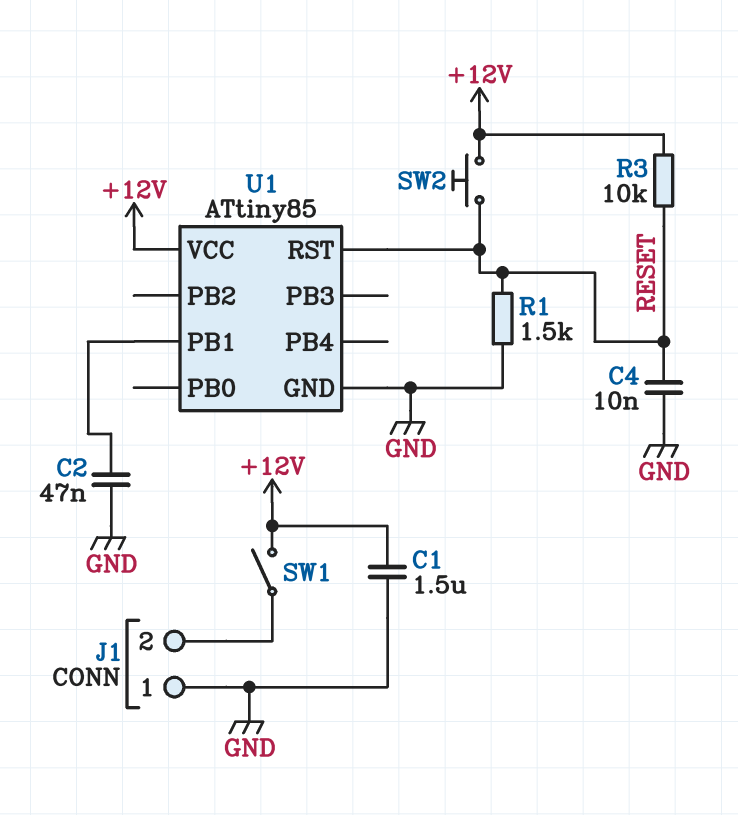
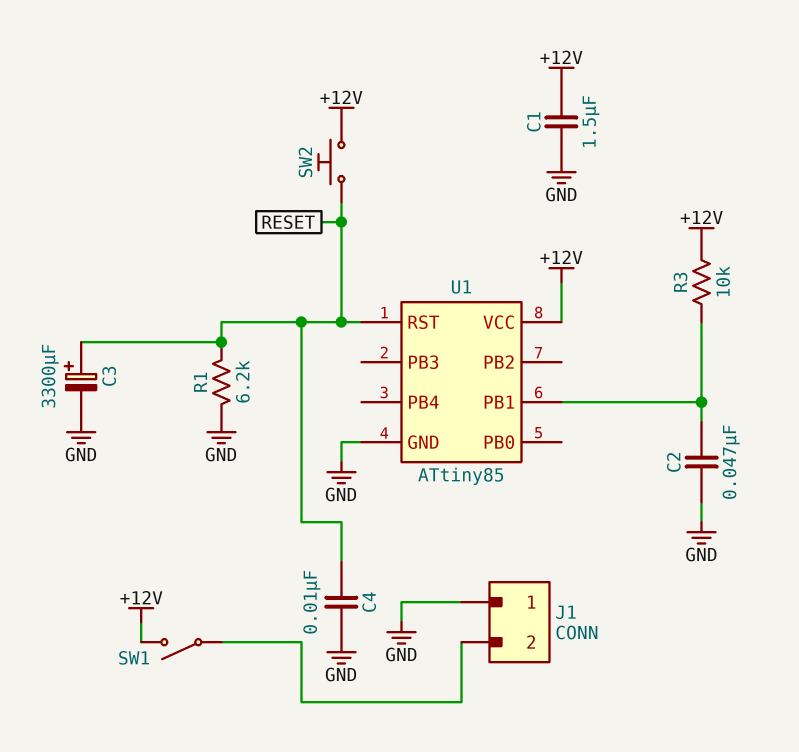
C3: none -> 3300uF (plus RESET, minus GND)
R1: 1.5k (GND, RESET) -> 6.2k (GND, RESET)
R3: 10k (+12V, RESET) -> 10k (+12V, U1/PB1)

